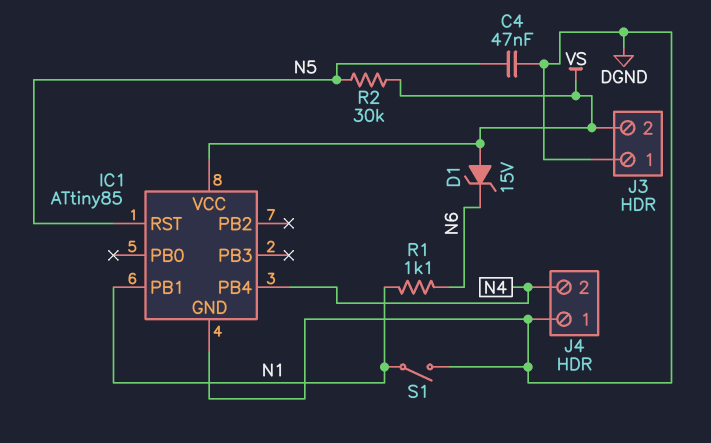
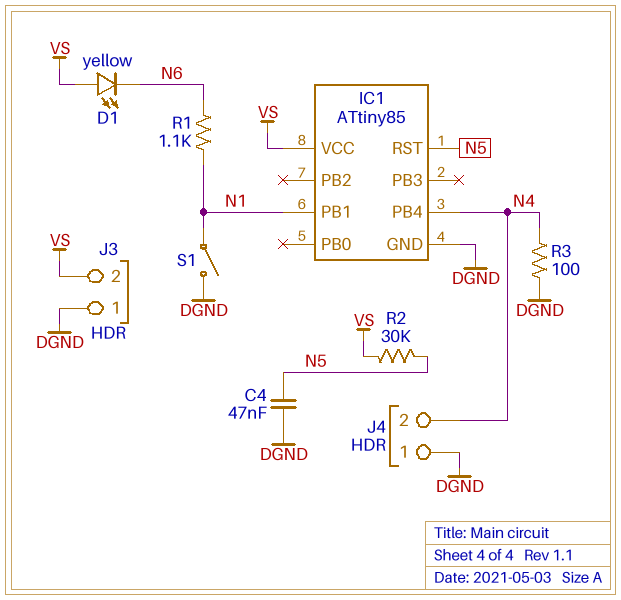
D1: zener 15V (A VS, K N6) -> LED yellow (A VS, K N6)
R3: none -> 100 (DGND, N4)

